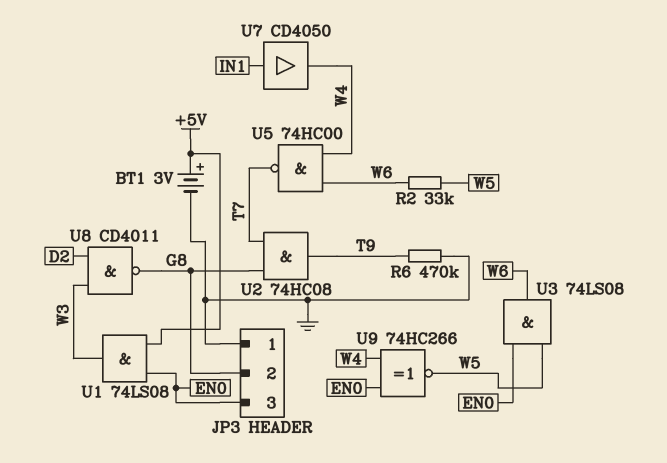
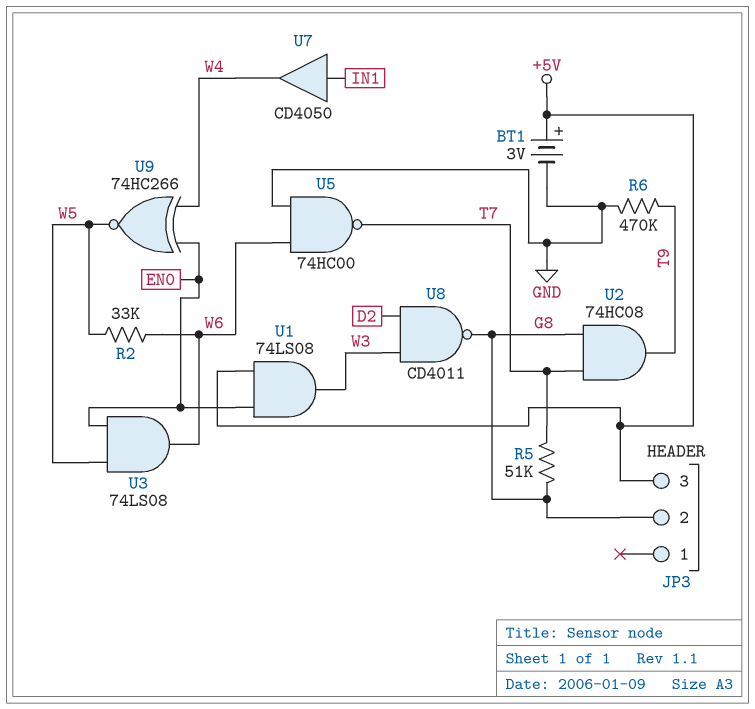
JP3 pin 1: GND -> none
JP3 pin 3: EN0 -> +5V
R5: none -> 51k (G8, T7)
U5: NAND 74HC00 (in W4, in W6, out T7) -> NAND 74HC00 (in GND, in W6, out T7)

